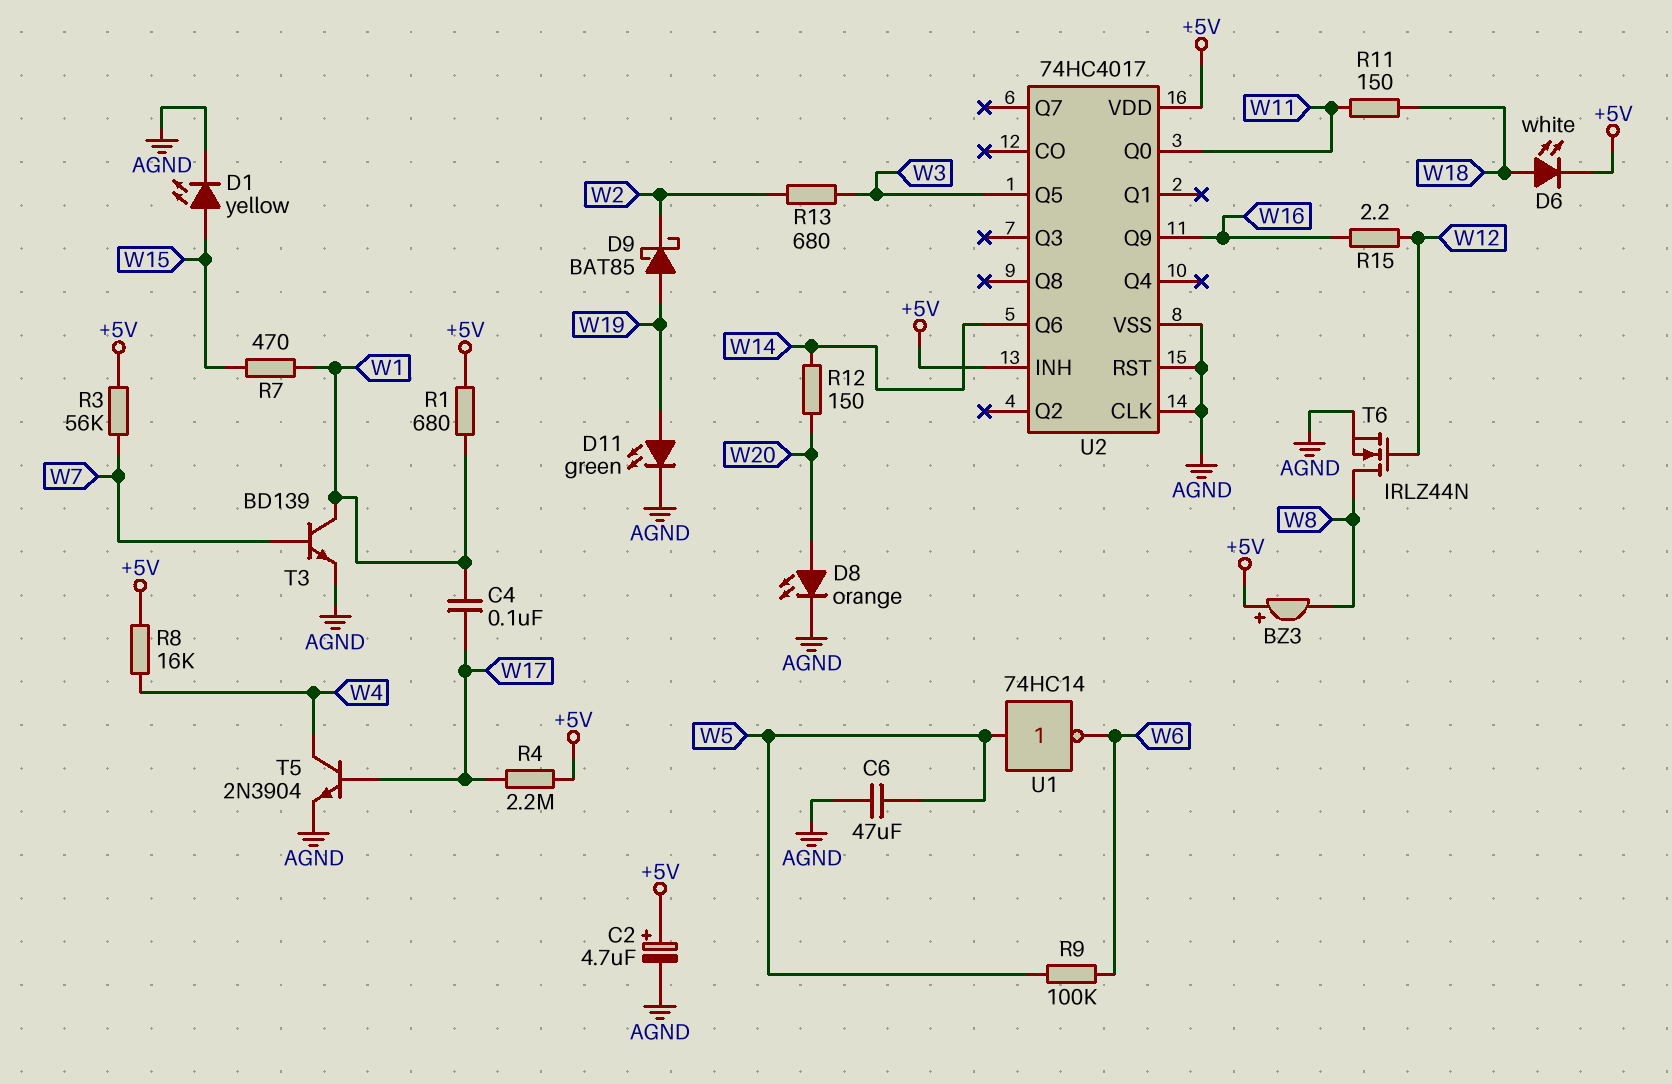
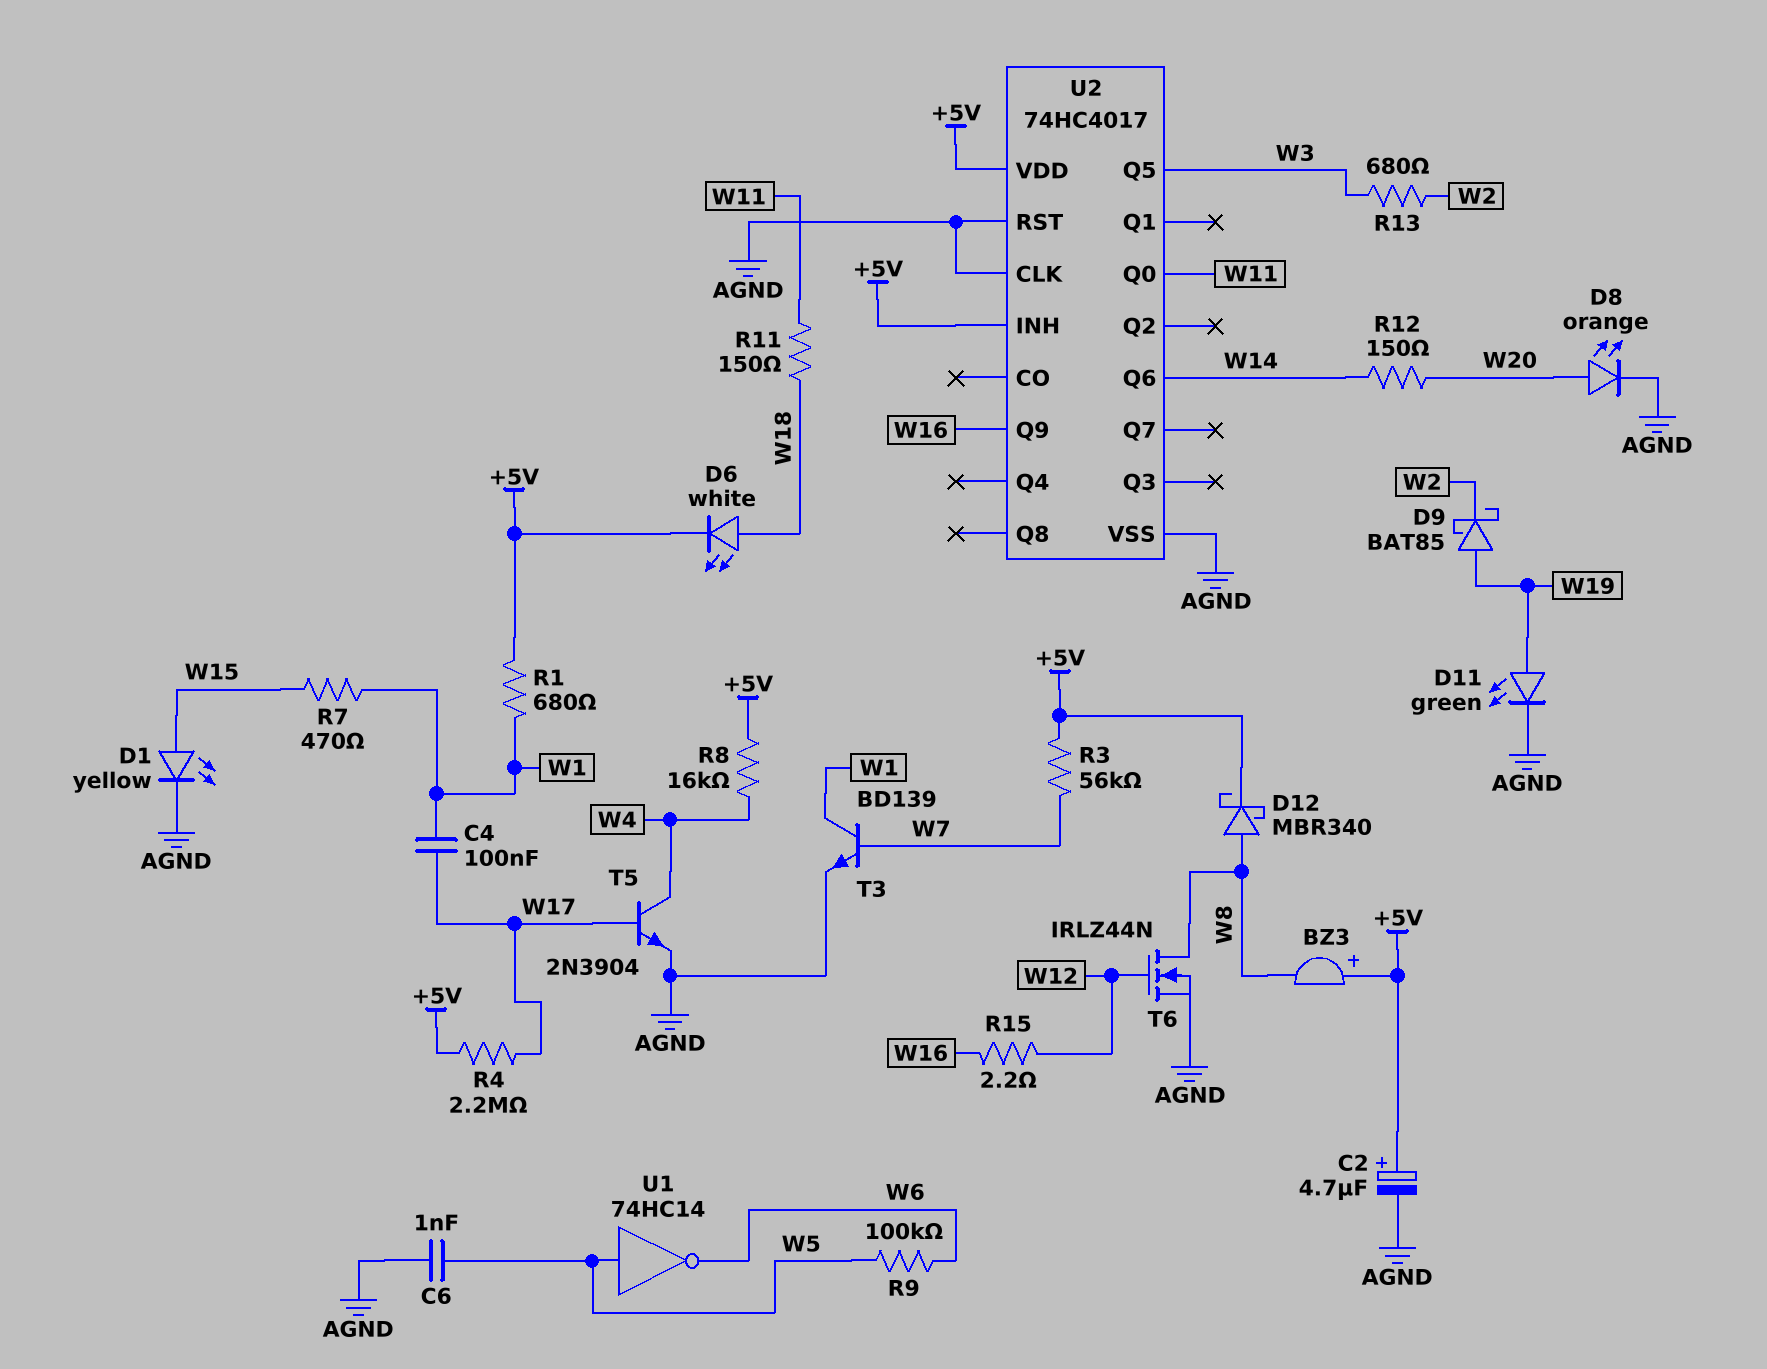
C6: 47uF (AGND, W5) -> 1nF (AGND, W5)
D12: none -> schottky MBR340 (A W8, K +5V)

